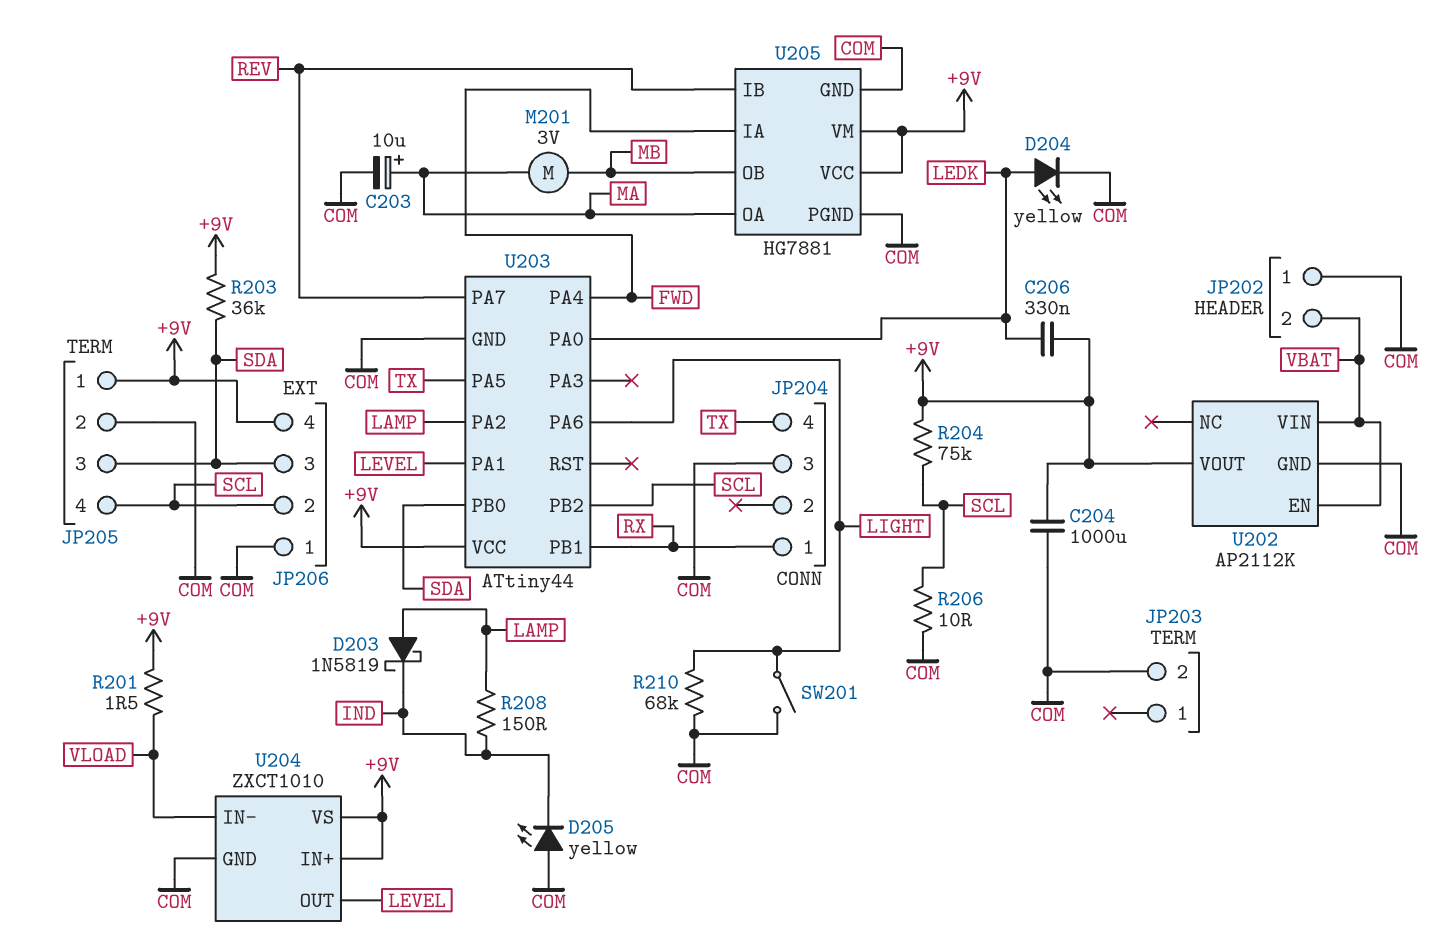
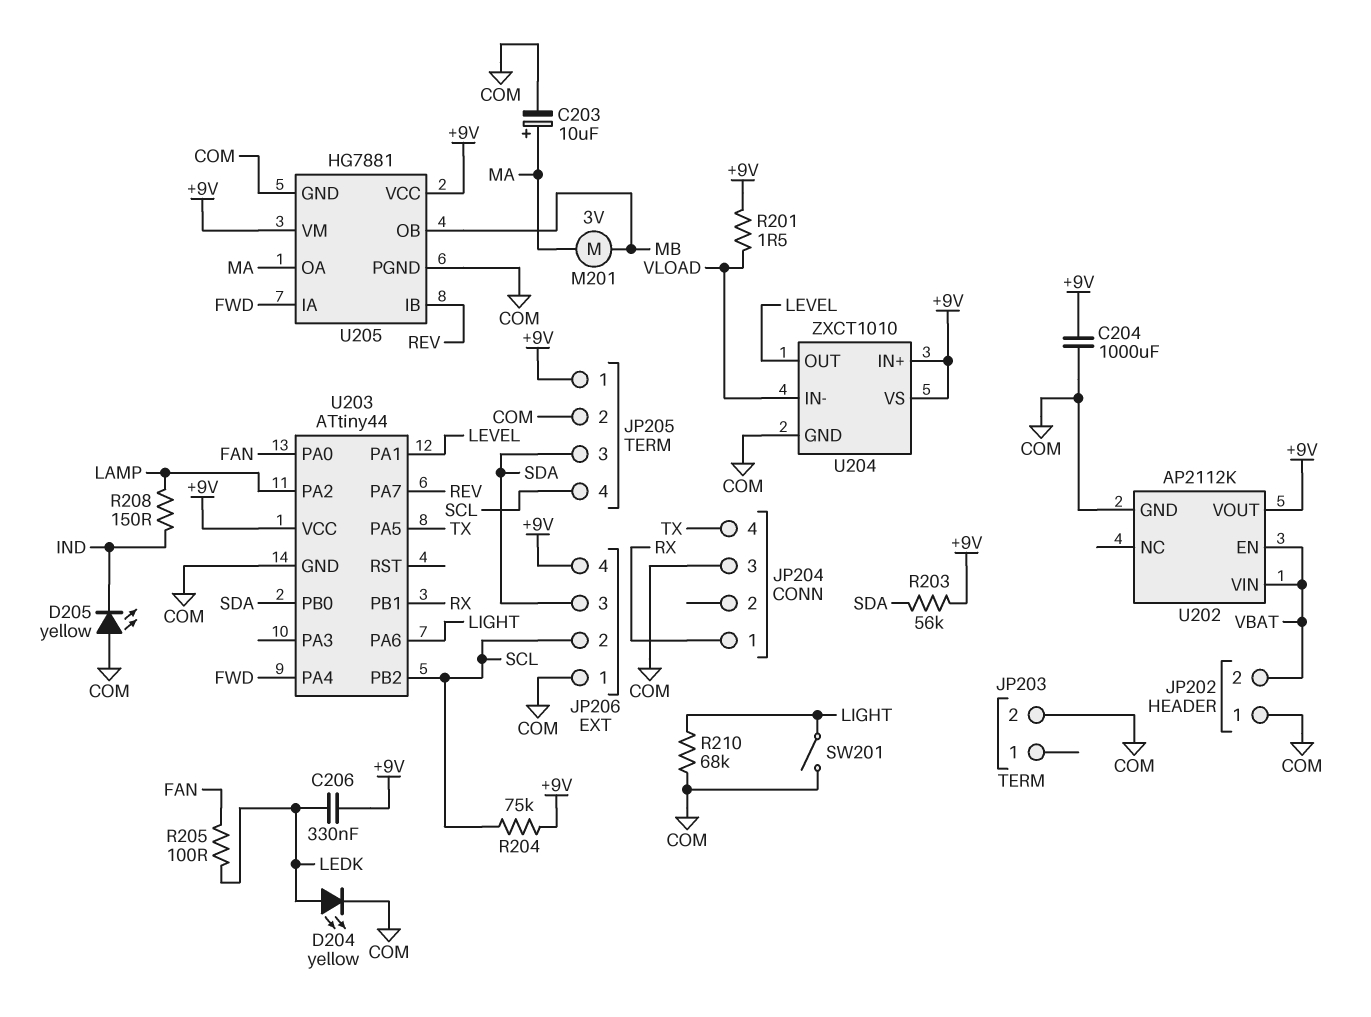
D203: schottky 1N5819 (A LAMP, K IND) -> none
R203: 36k (+9V, SDA) -> 56k (+9V, SDA)
R205: none -> 100 (FAN, LEDK)
R206: 10 (COM, SCL) -> none
U203 pin PA0: LEDK -> FAN

